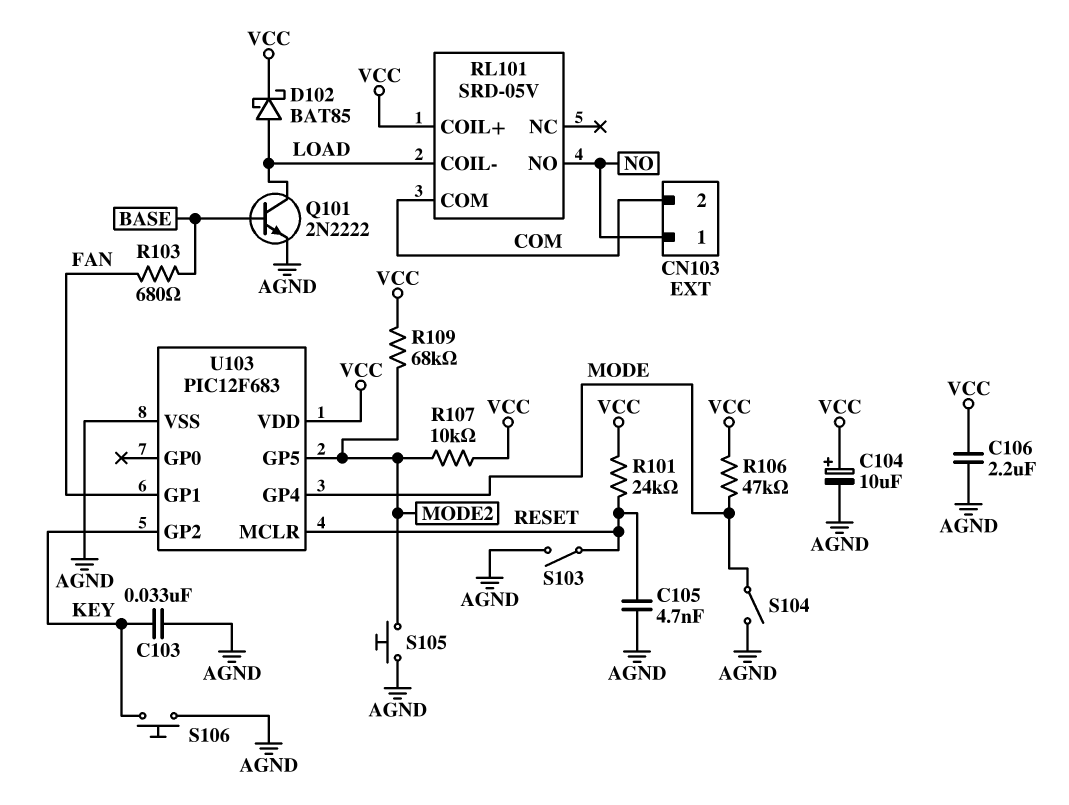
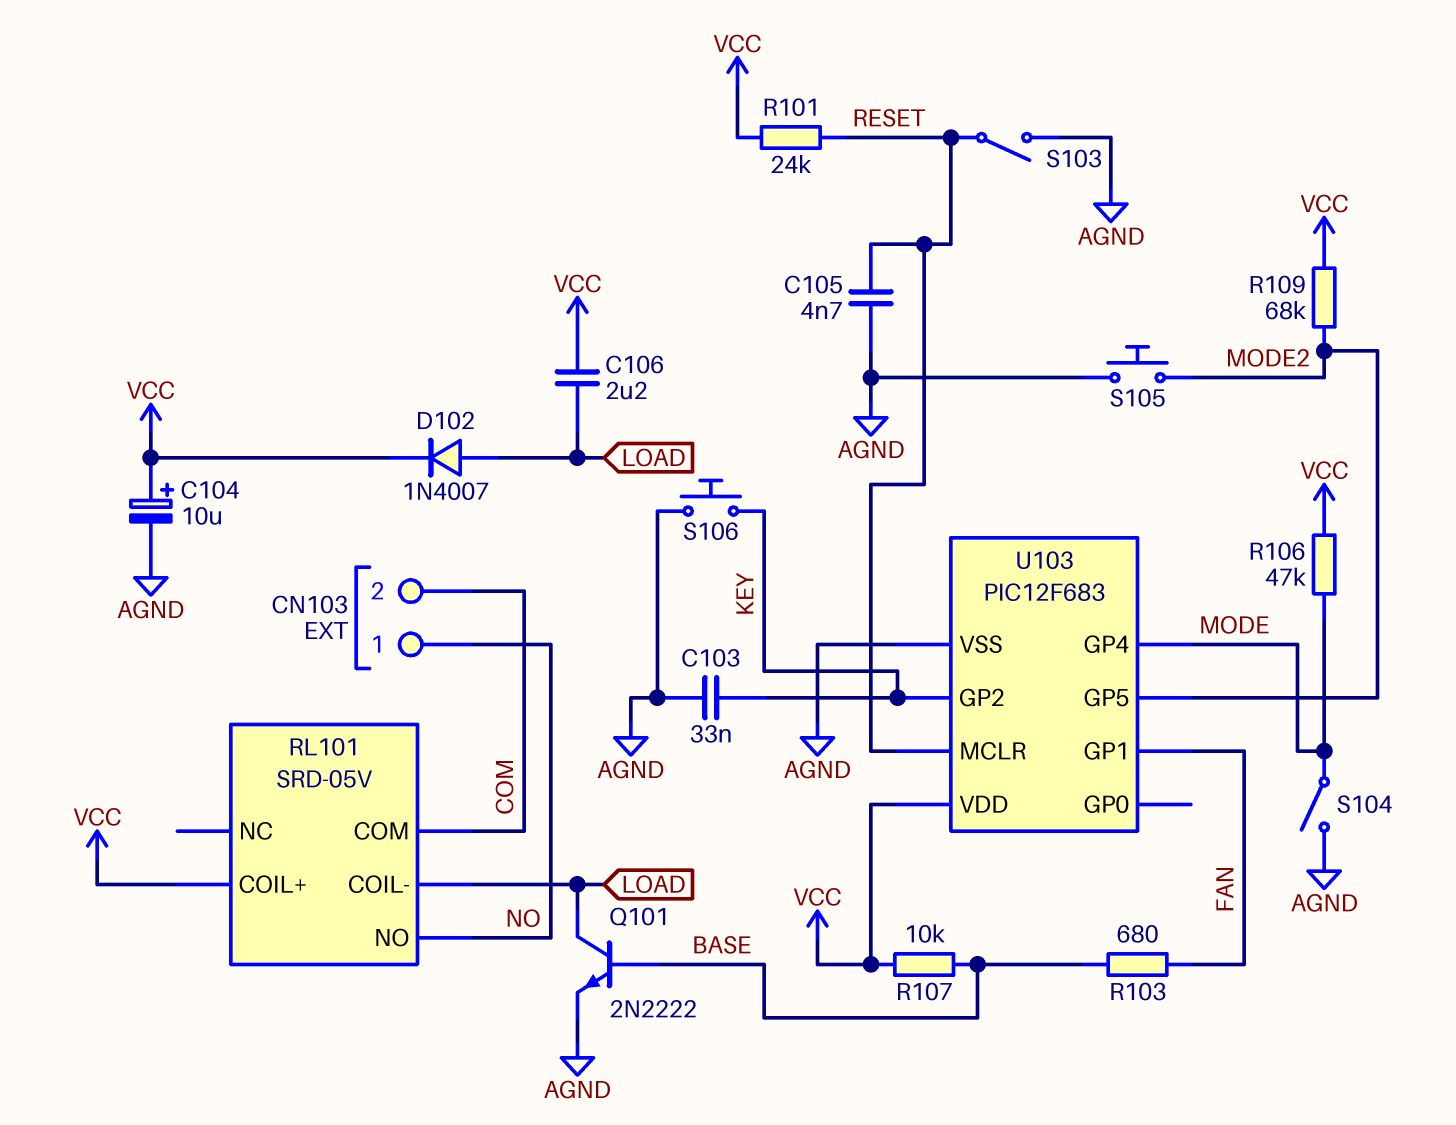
C106: 2.2uF (AGND, VCC) -> 2.2uF (LOAD, VCC)
D102: schottky BAT85 (A LOAD, K VCC) -> diode 1N4007 (A LOAD, K VCC)
R107: 10k (MODE2, VCC) -> 10k (BASE, VCC)

